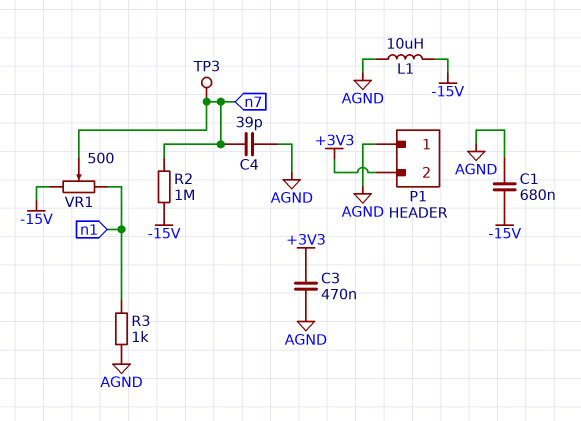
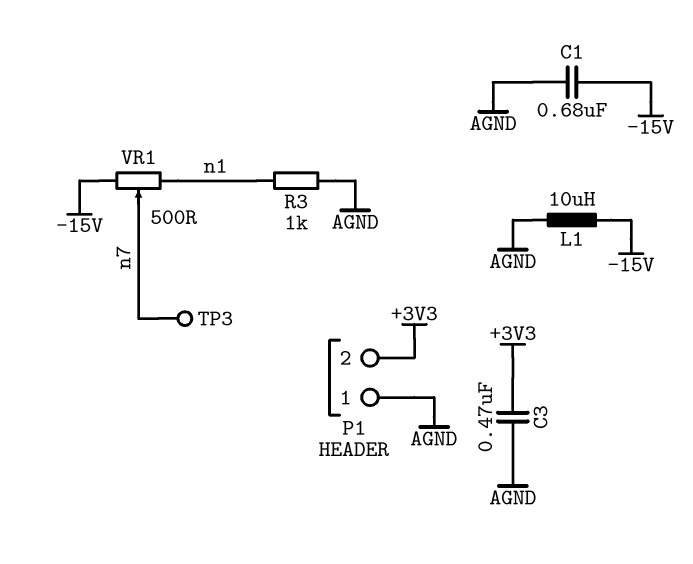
C4: 39pF (AGND, n7) -> none
R2: 1M (-15V, n7) -> none

